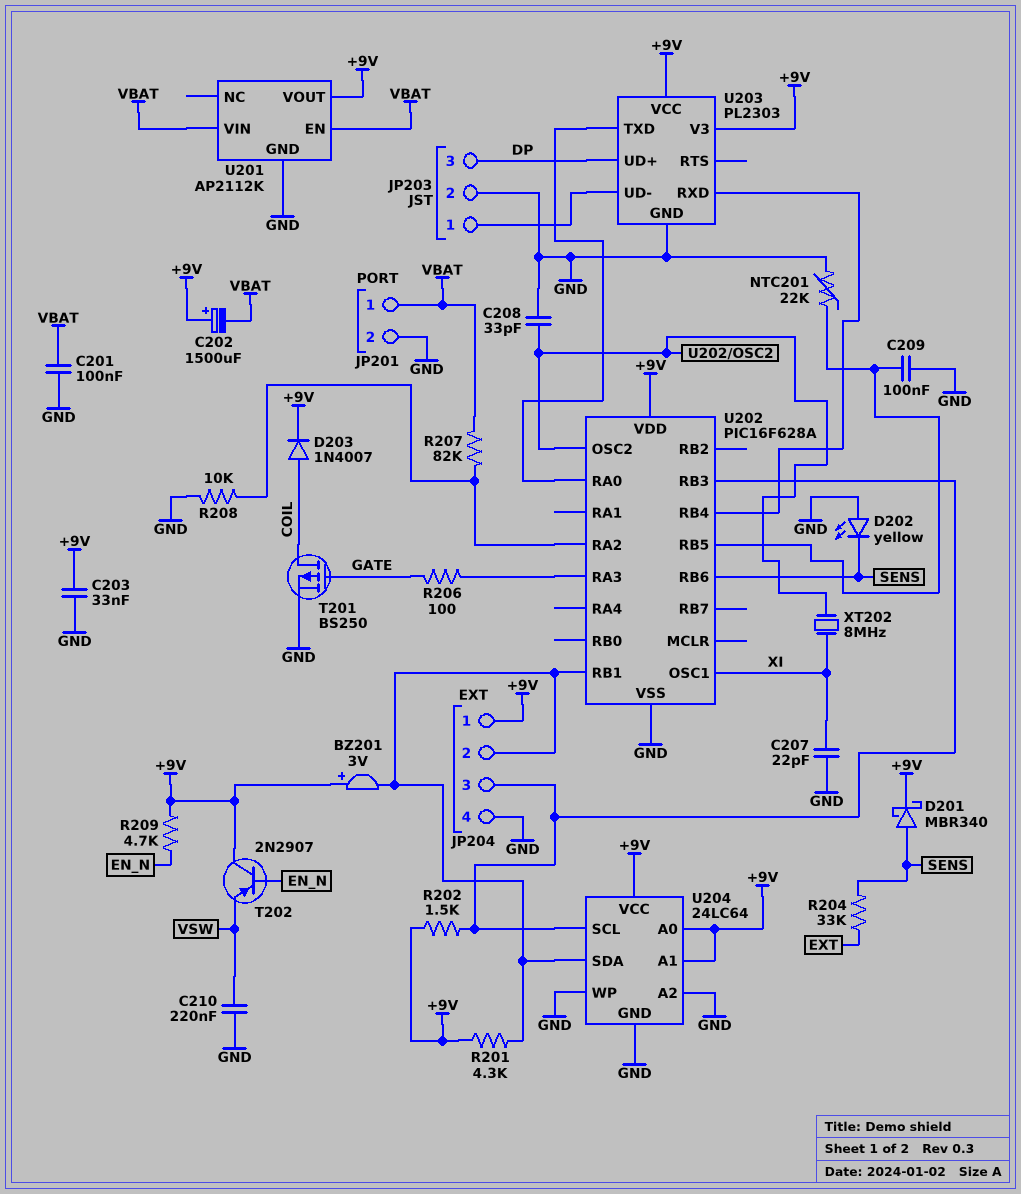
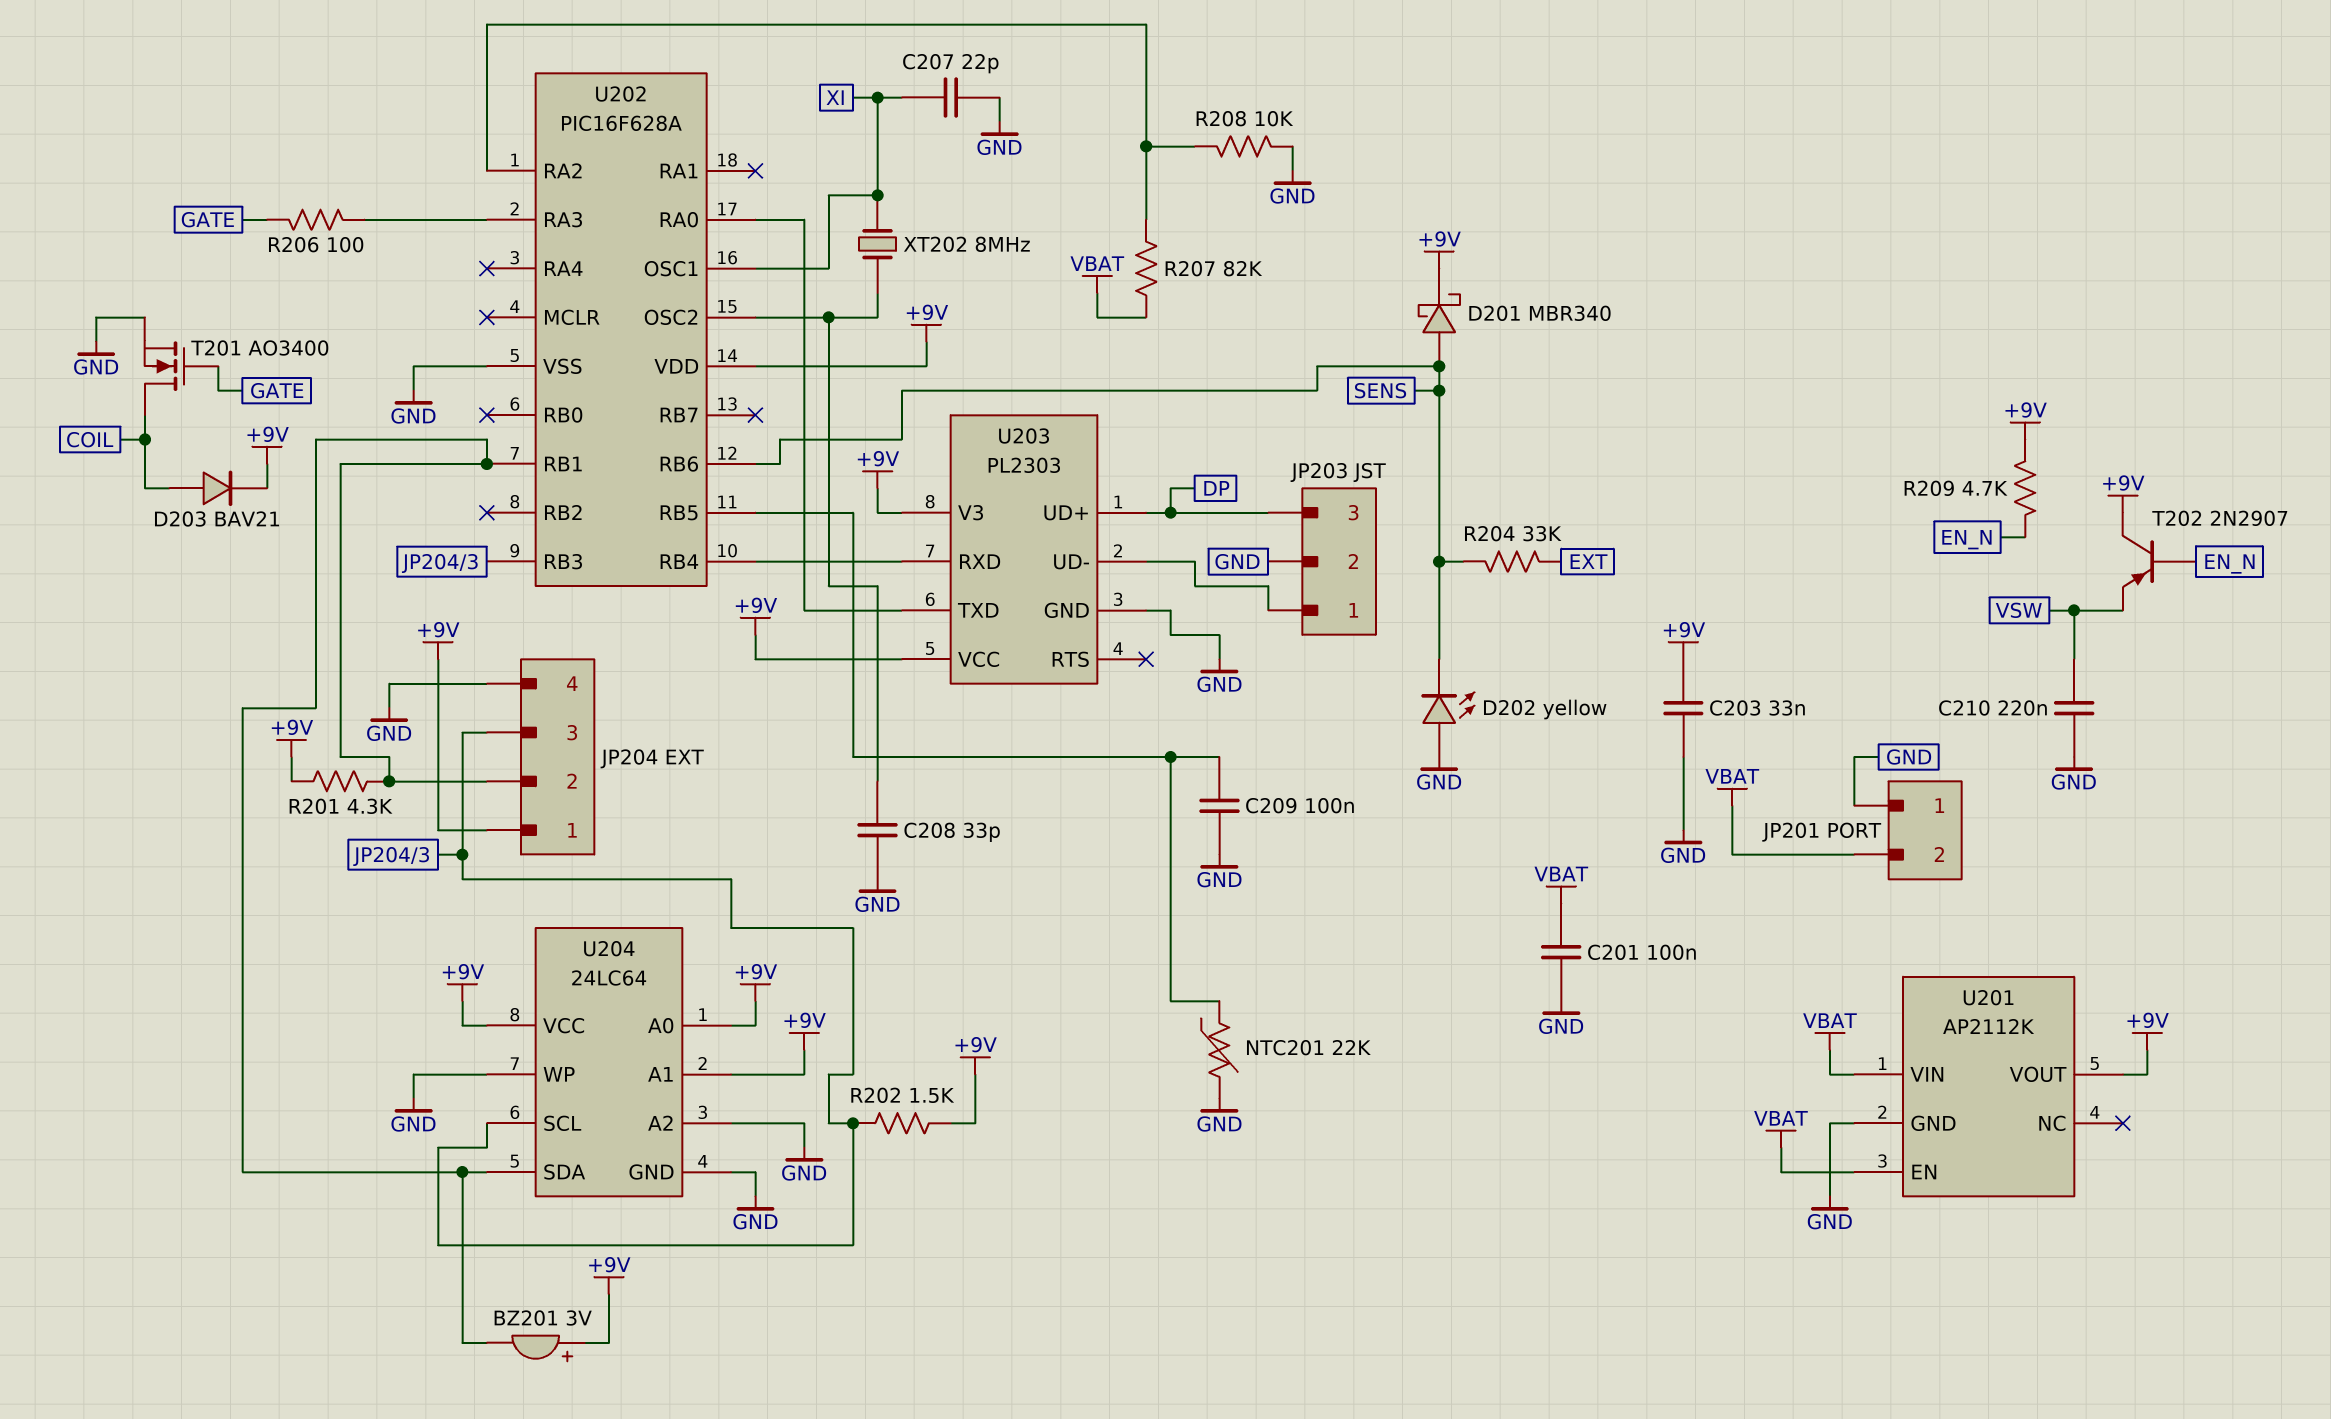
C202: 1500uF (plus +9V, minus VBAT) -> none
D203: diode 1N4007 (A COIL, K +9V) -> diode BAV21 (A COIL, K +9V)
JP201 pin 1: VBAT -> GND
JP201 pin 2: GND -> VBAT
T201: PMOS BS250 (G GATE, D COIL, S GND) -> NMOS AO3400 (G GATE, D COIL, S GND)

